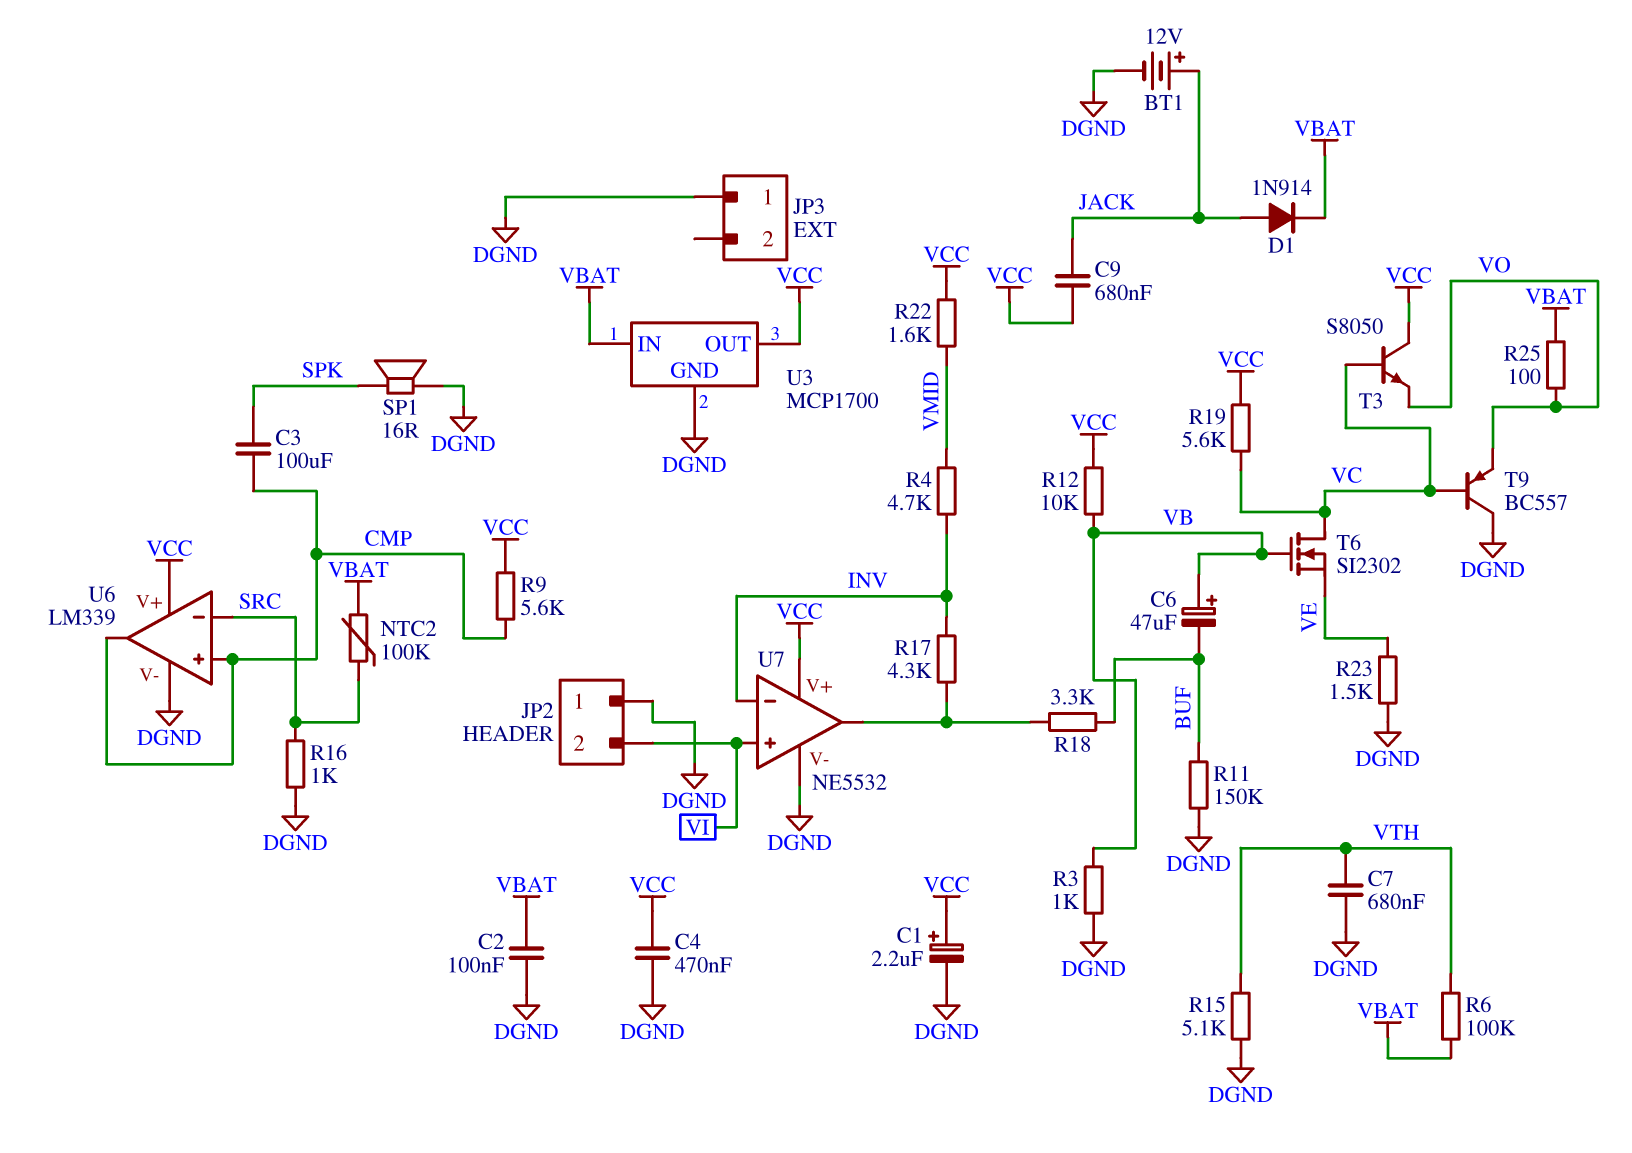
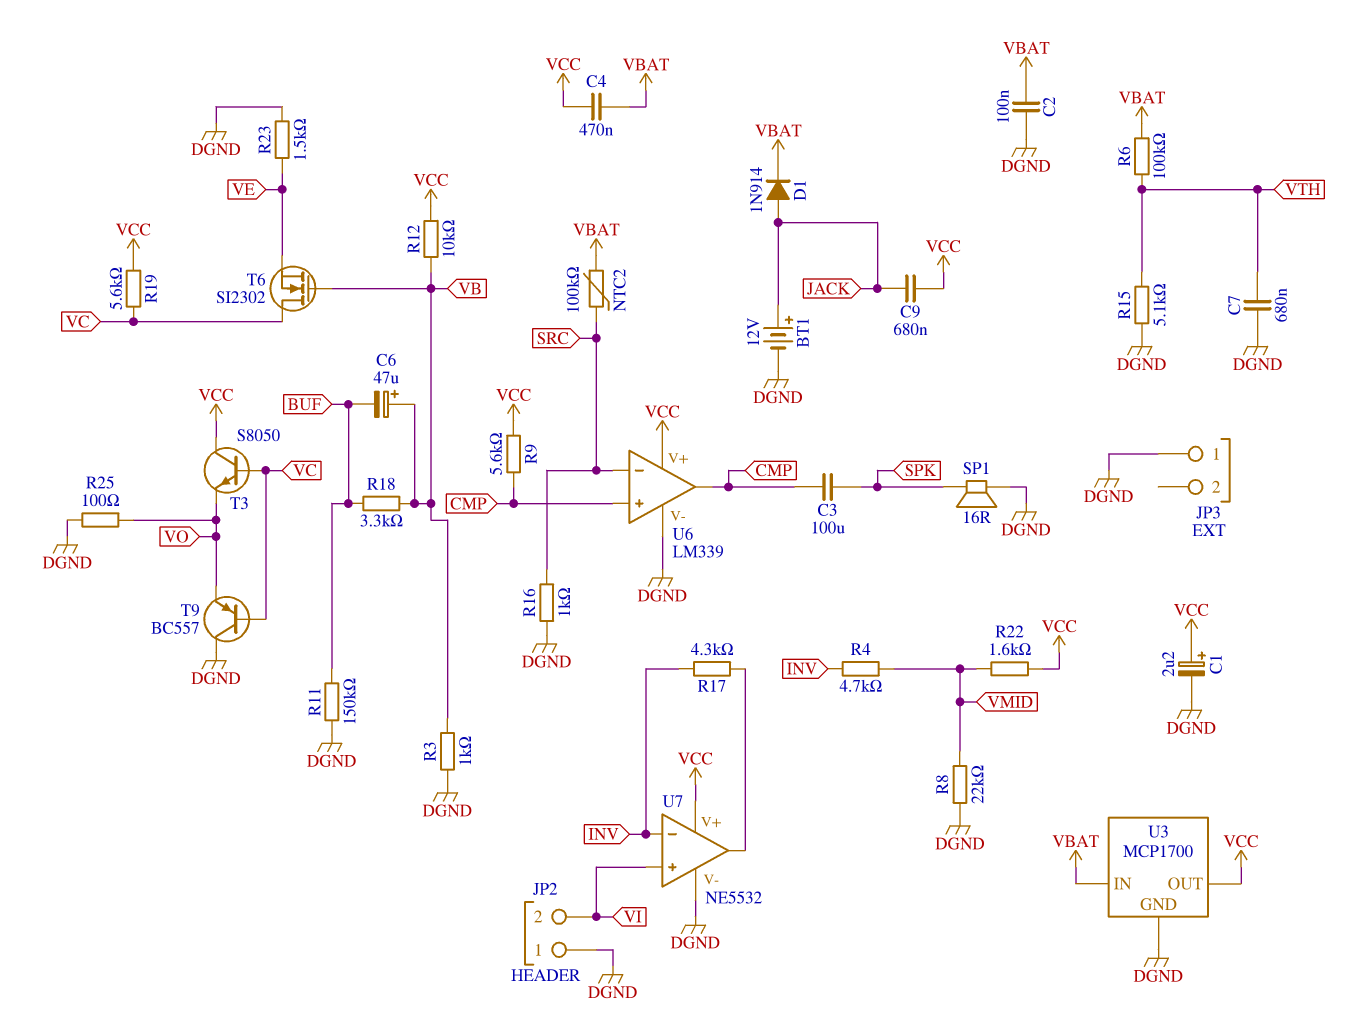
C4: 470nF (DGND, VCC) -> 470nF (VBAT, VCC)
R8: none -> 22k (DGND, VMID)
R18: 3.3k (BUF, U7/out) -> 3.3k (BUF, VB)
R25: 100 (VBAT, VO) -> 100 (DGND, VO)

